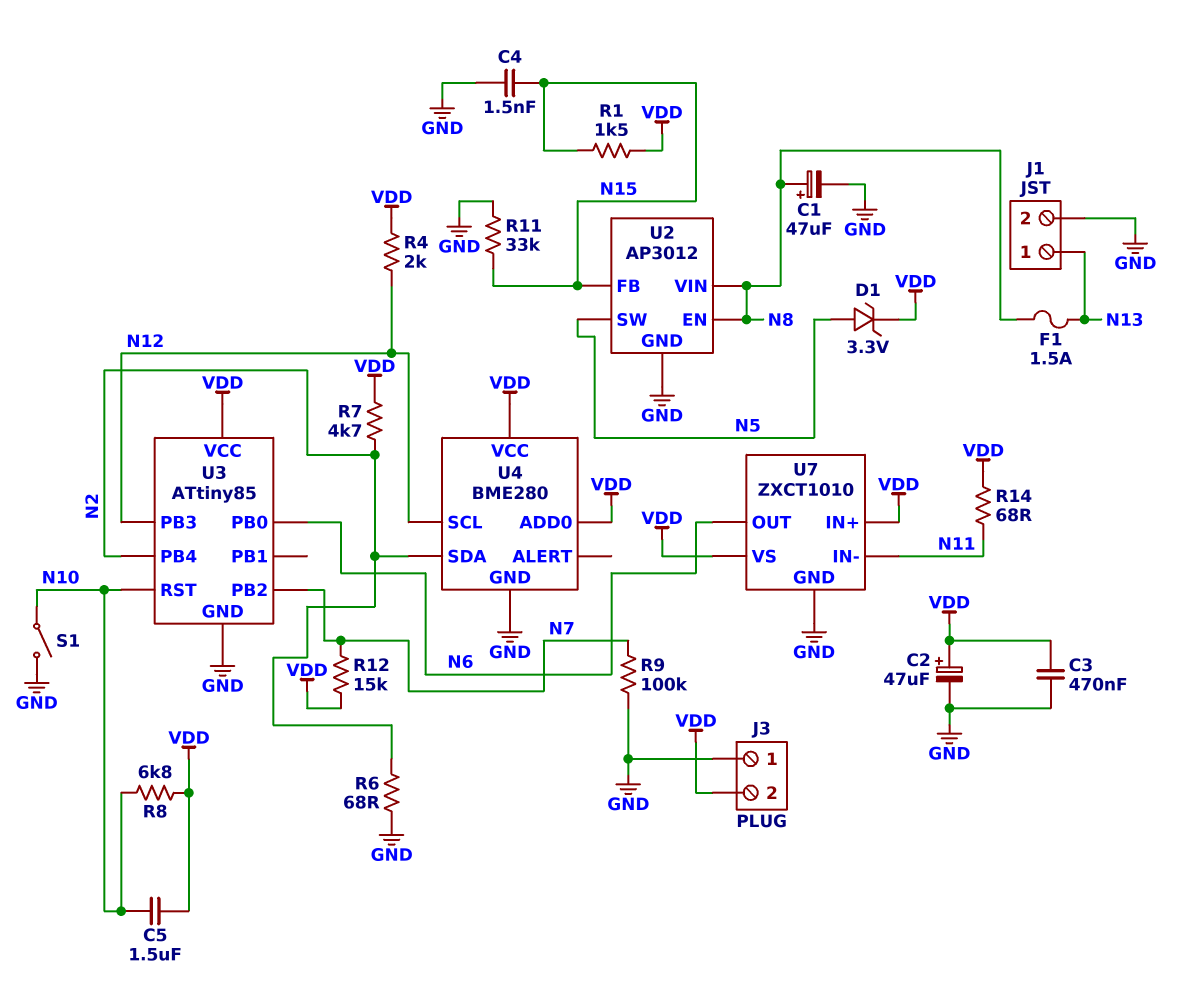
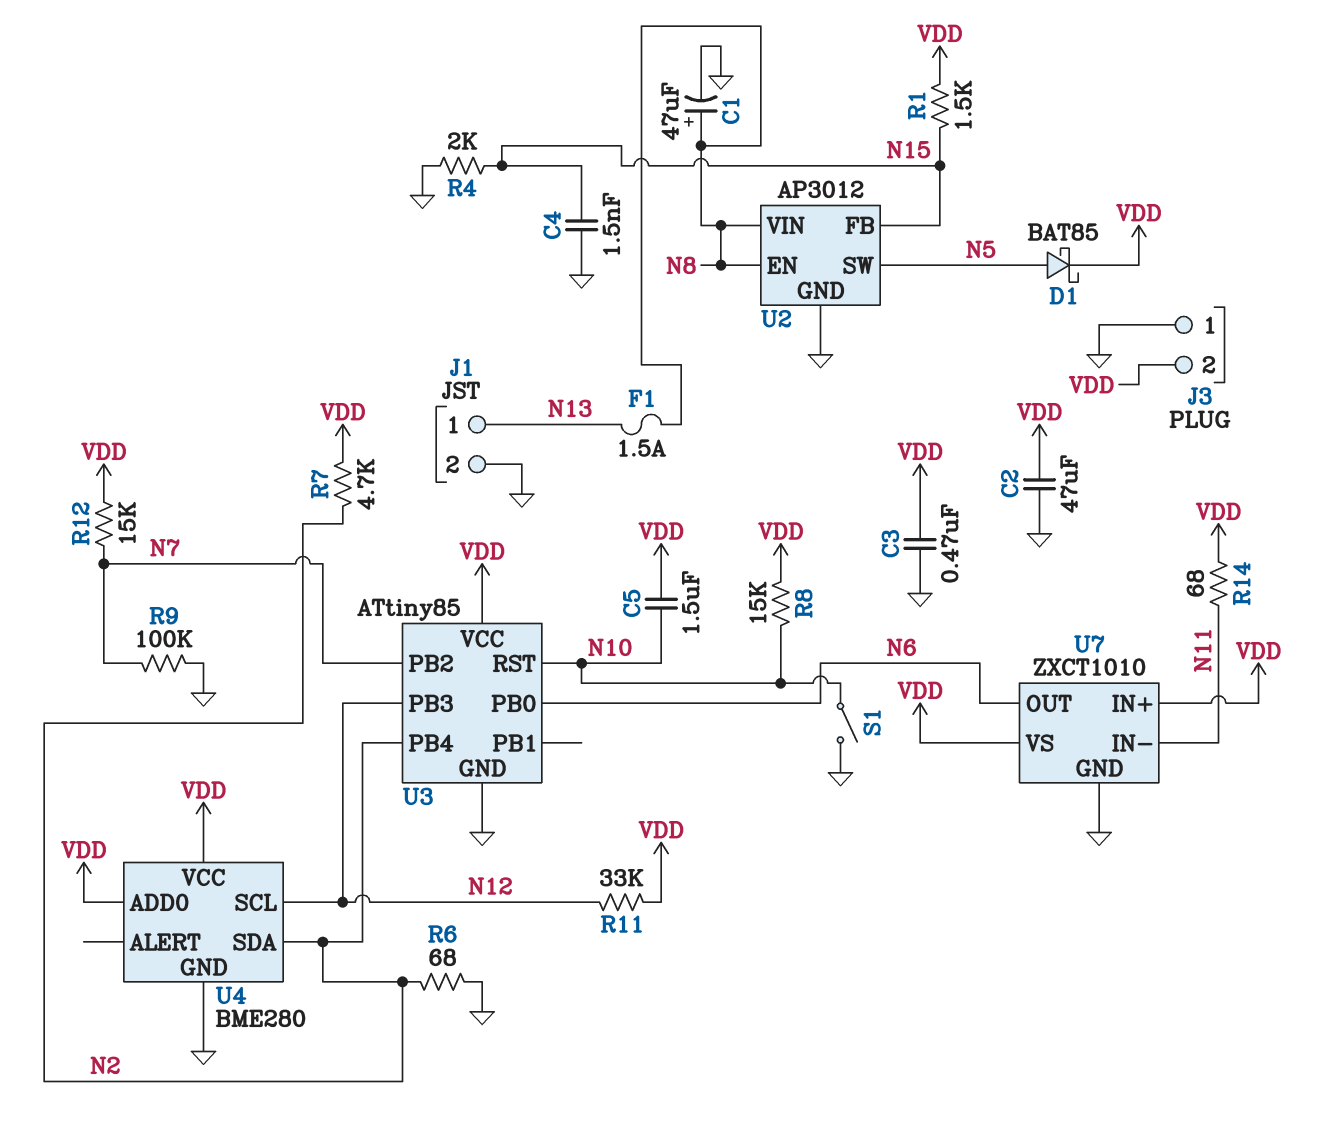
C2: 47uF (plus VDD, minus GND) -> 47uF (GND, VDD)
D1: zener 3.3V (A N5, K VDD) -> schottky BAT85 (A N5, K VDD)
R4: 2k (N12, VDD) -> 2k (GND, N15)
R8: 6.8k (N10, VDD) -> 15k (N10, VDD)
R11: 33k (GND, N15) -> 33k (N12, VDD)

